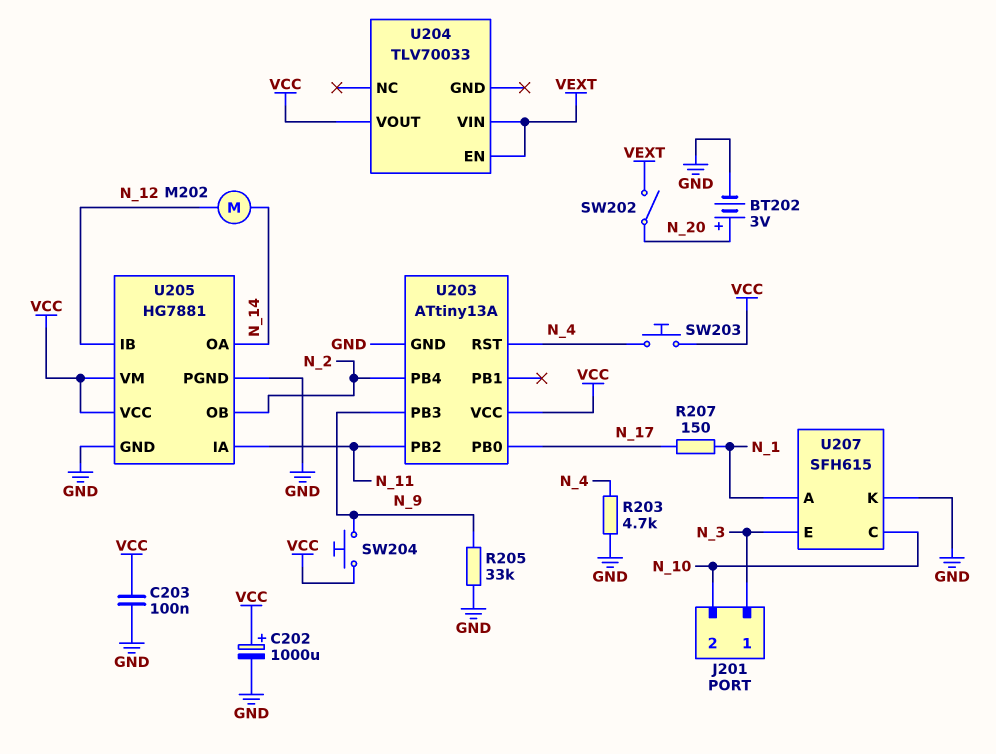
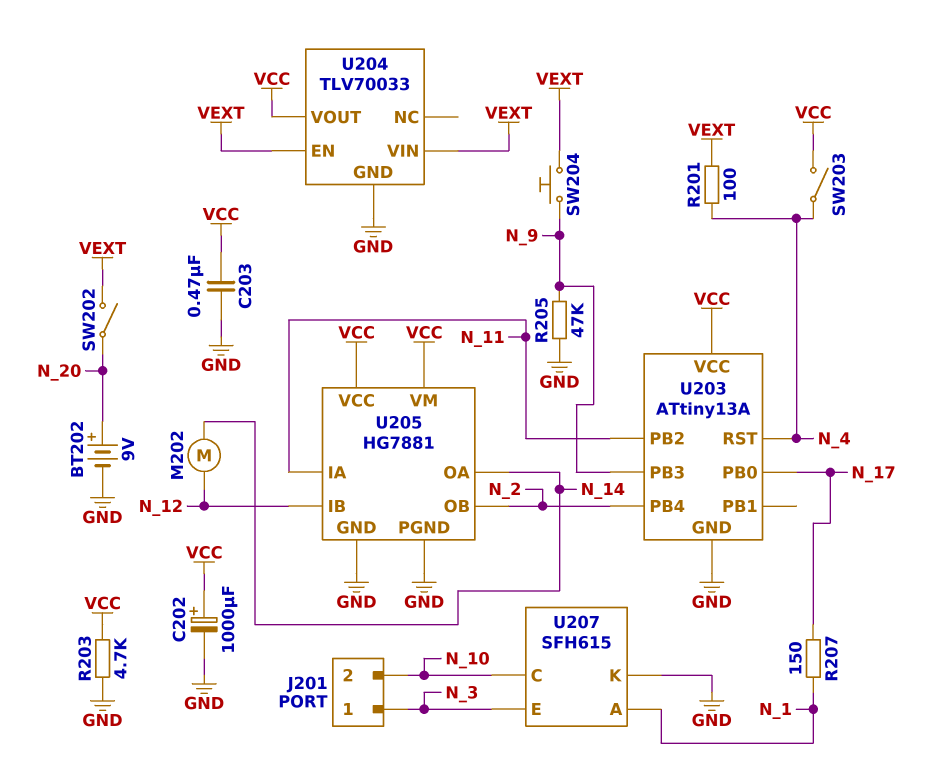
BT202: 3V (plus N_20, minus GND) -> 9V (plus N_20, minus GND)
C203: 100nF (GND, VCC) -> 470nF (GND, VCC)
R201: none -> 100 (N_4, VEXT)
R203: 4.7k (GND, N_4) -> 4.7k (GND, VCC)
R205: 33k (GND, N_9) -> 47k (GND, N_9)
SW203: button (N_4, VCC) -> switch (N_4, VCC)
SW204: button (N_9, VCC) -> button (N_9, VEXT)
U204 pin GND: none -> GND

